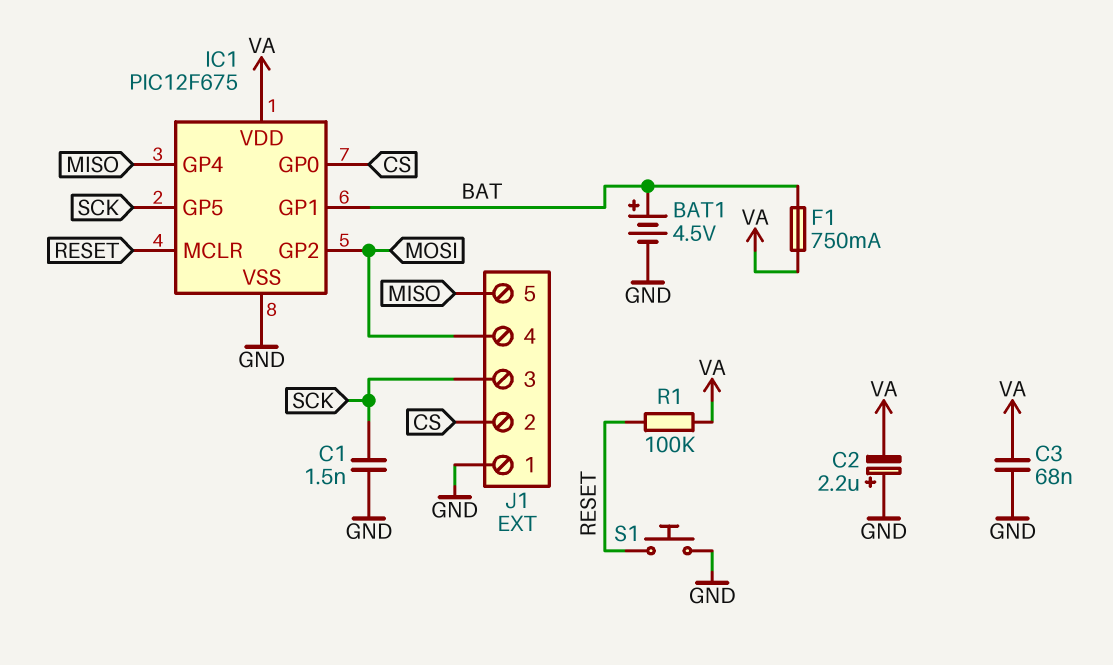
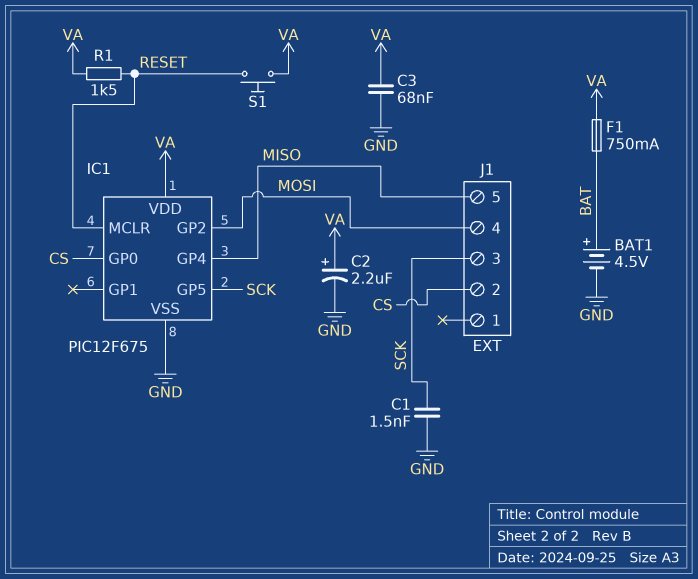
C2: 2.2uF (plus GND, minus VA) -> 2.2uF (plus VA, minus GND)
IC1 pin GP1: BAT -> none
J1 pin 1: GND -> none
R1: 100k (RESET, VA) -> 1.5k (RESET, VA)
S1: button (GND, RESET) -> button (RESET, VA)

